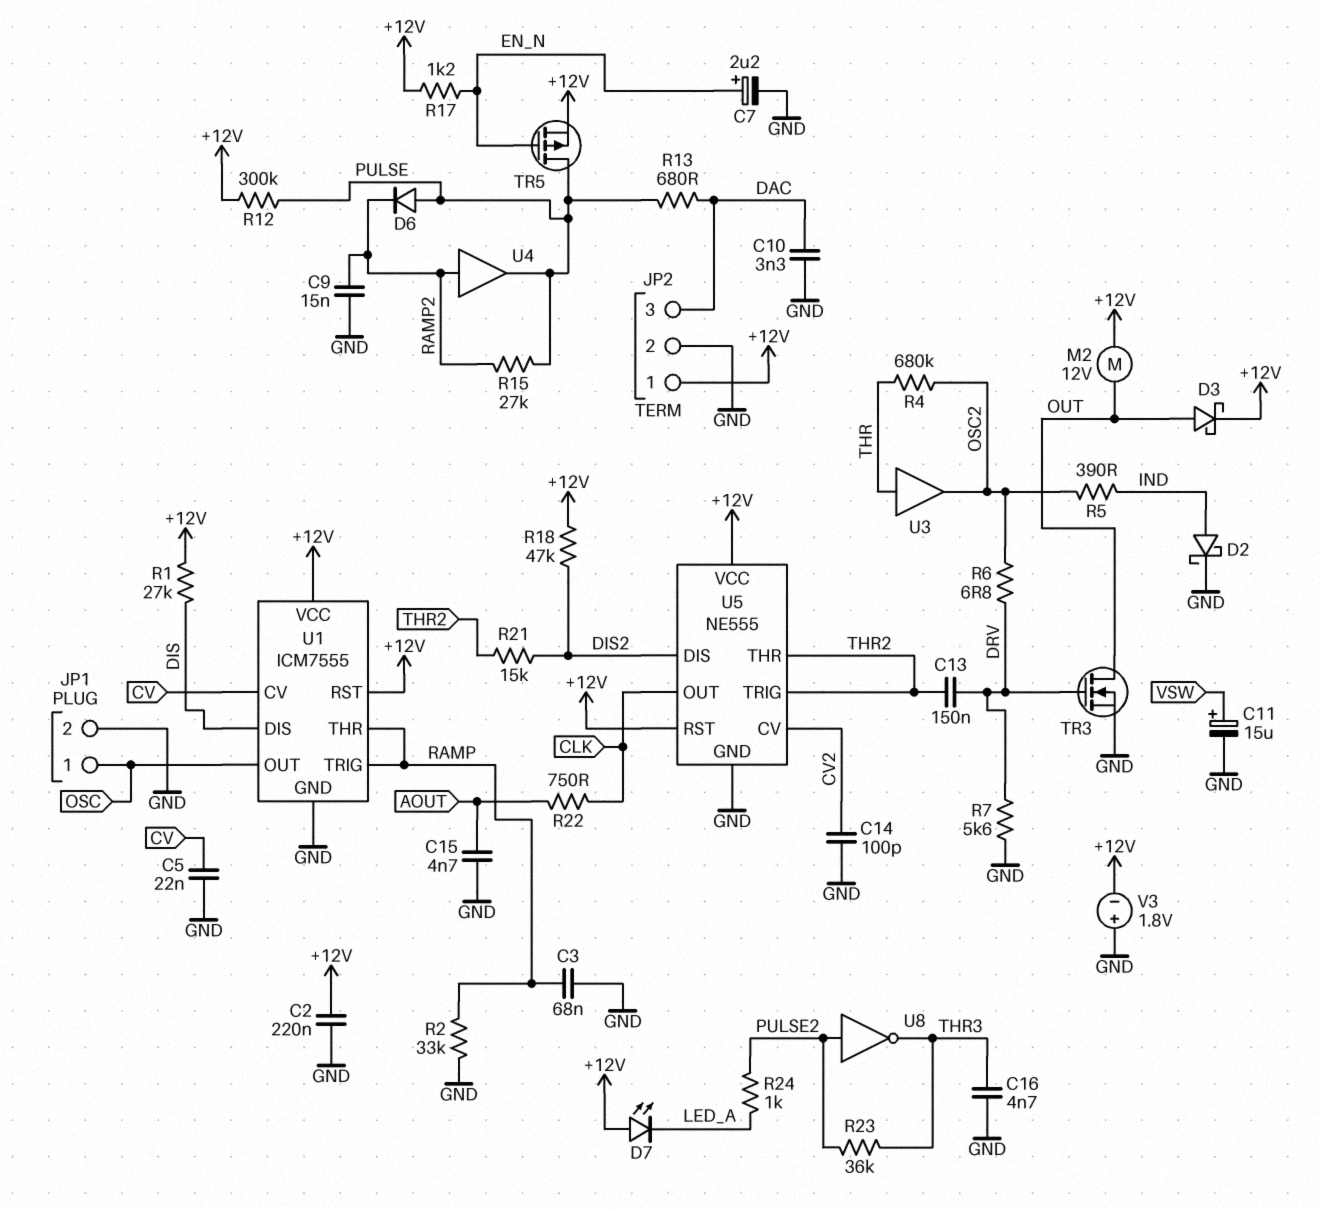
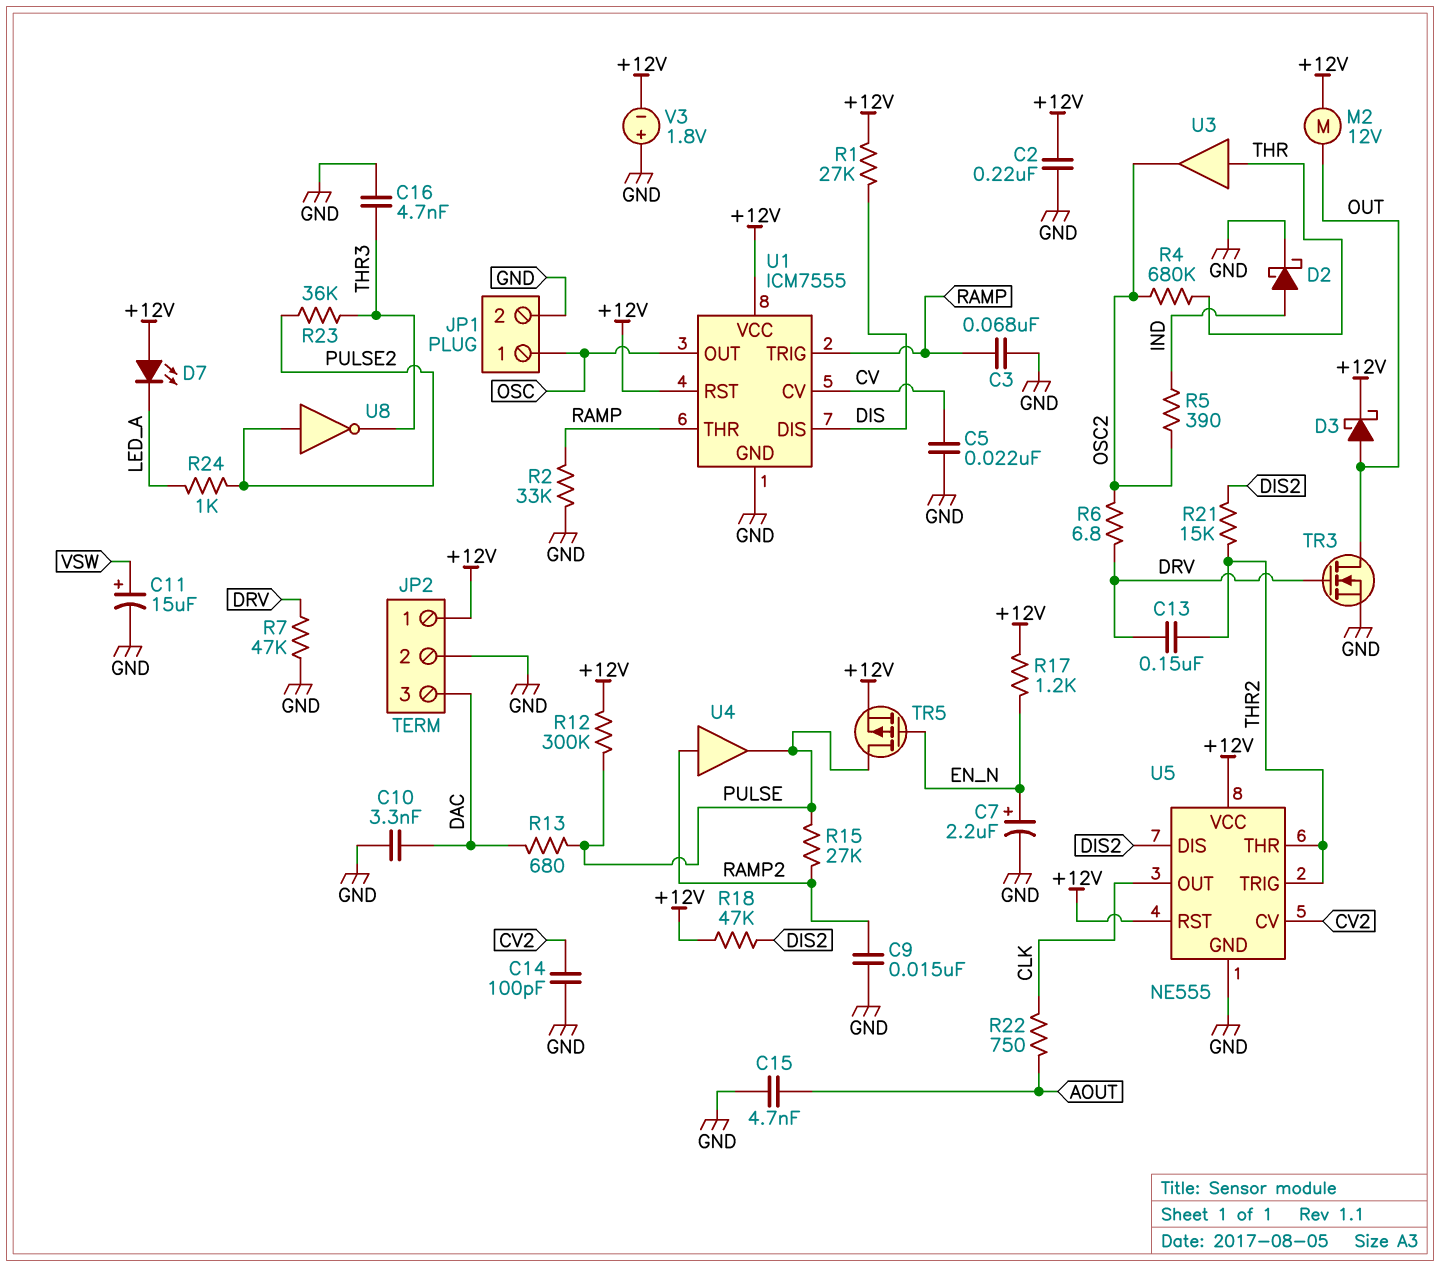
D6: diode (A PULSE, K RAMP2) -> none
R7: 5.6k (DRV, GND) -> 47k (DRV, GND)

